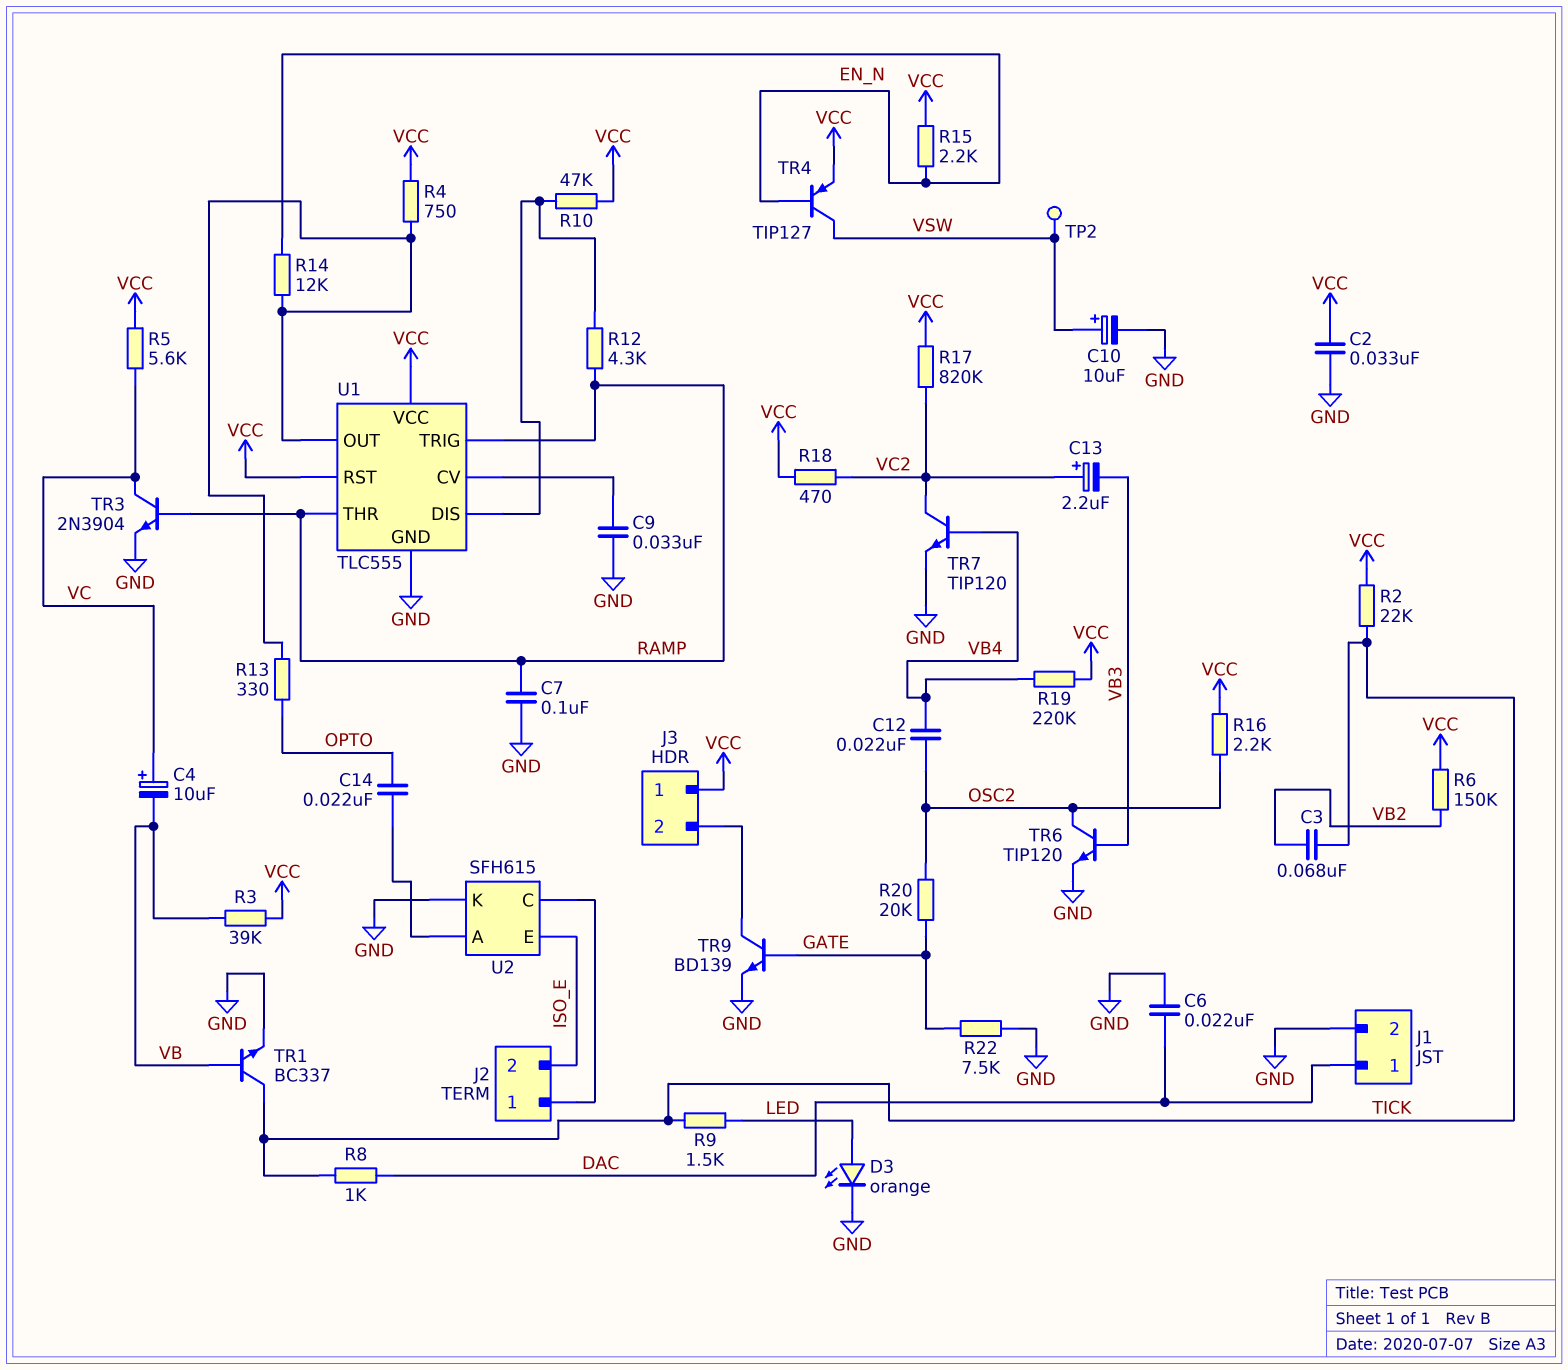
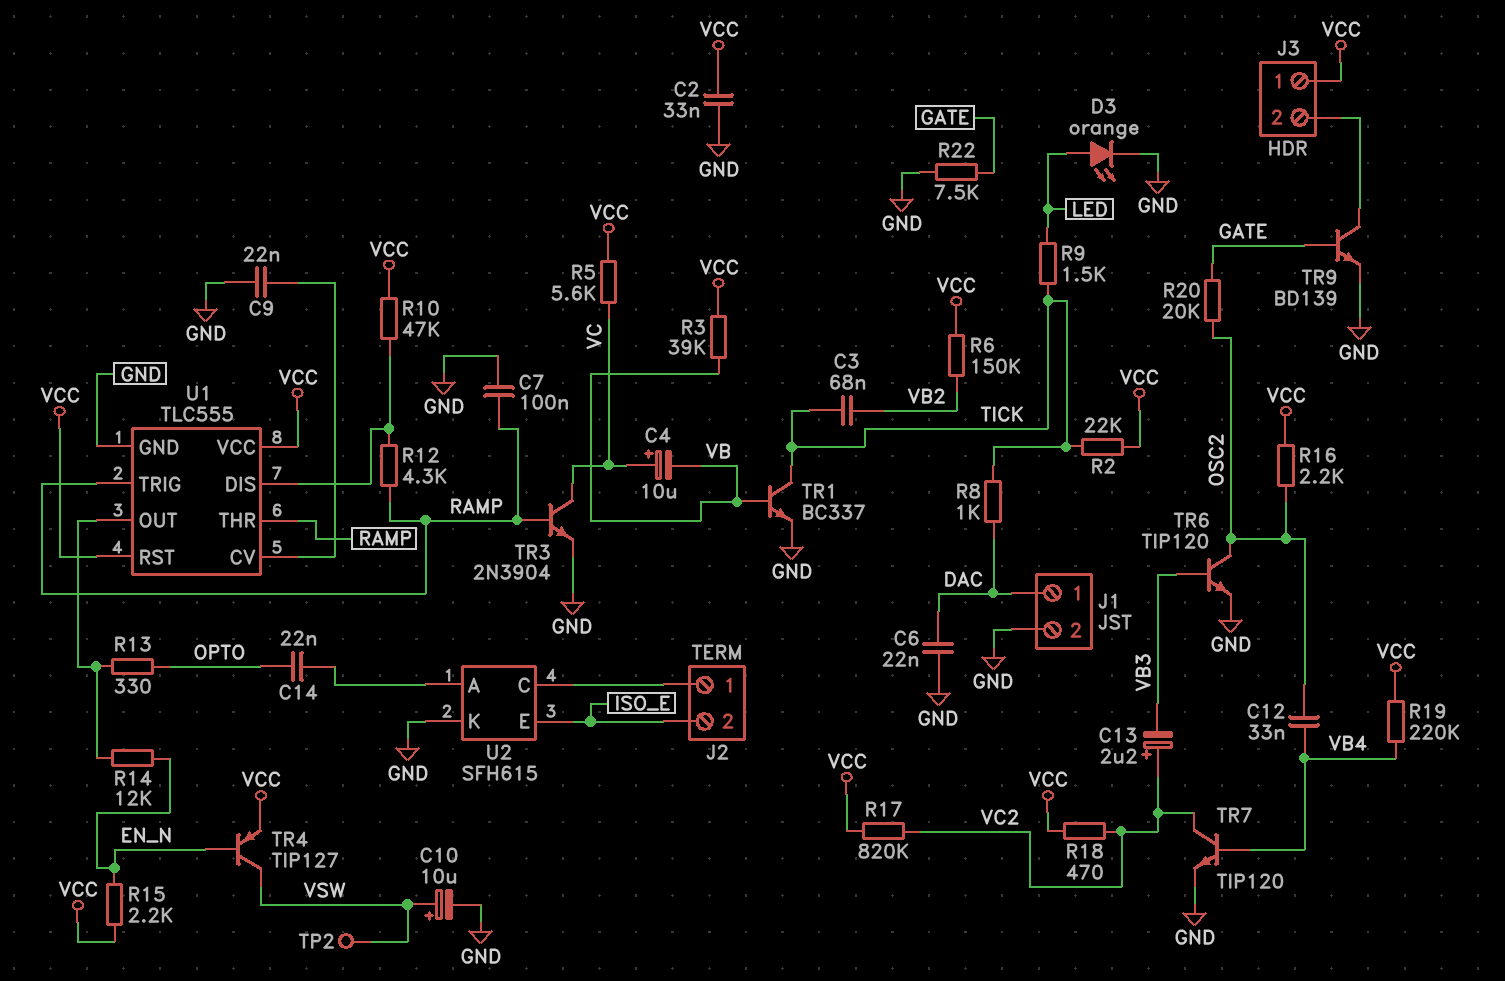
C9: 33nF (GND, U1/CV) -> 22nF (GND, U1/CV)
C12: 22nF (OSC2, VB4) -> 33nF (OSC2, VB4)
R4: 750 (U1/OUT, VCC) -> none

